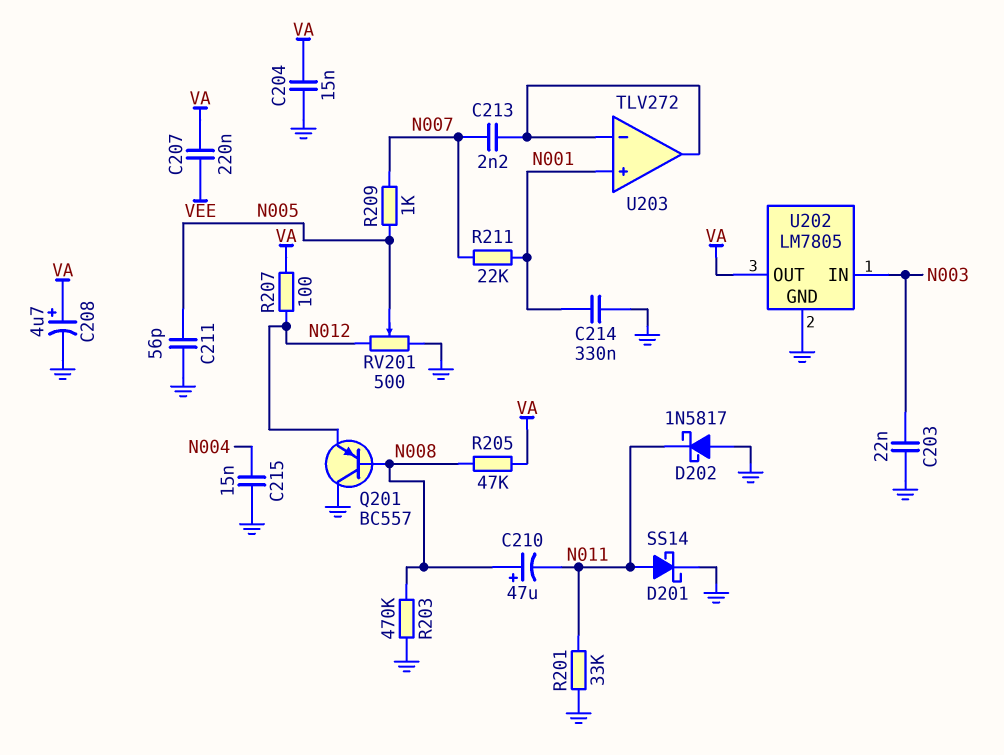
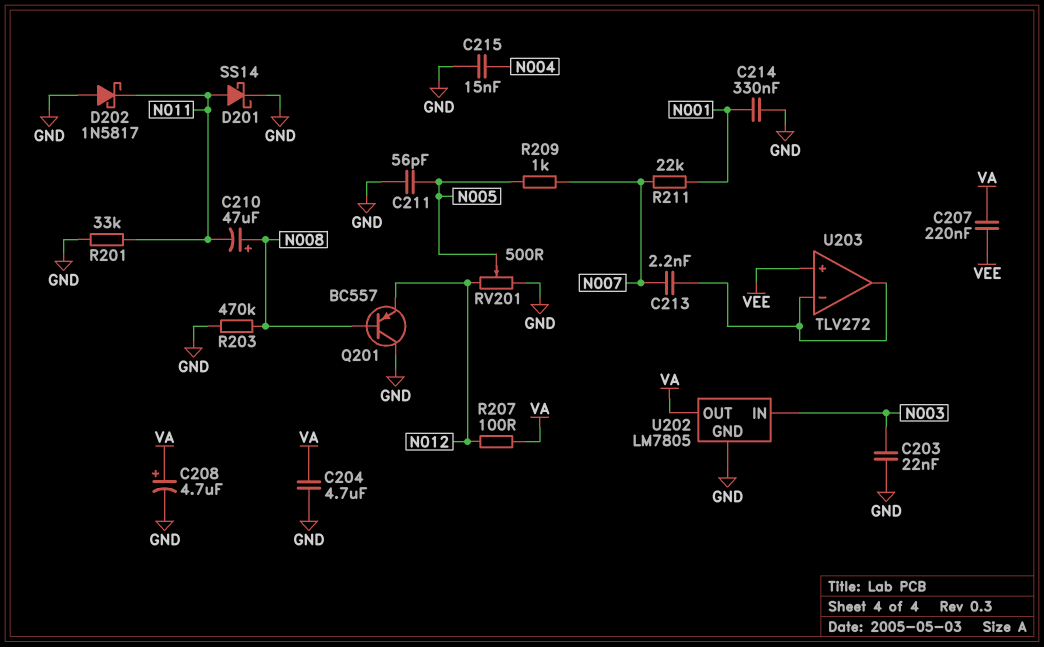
C204: 15nF (GND, VA) -> 4.7uF (GND, VA)
R205: 47k (N008, VA) -> none
U203 pin in+: N001 -> VEE

